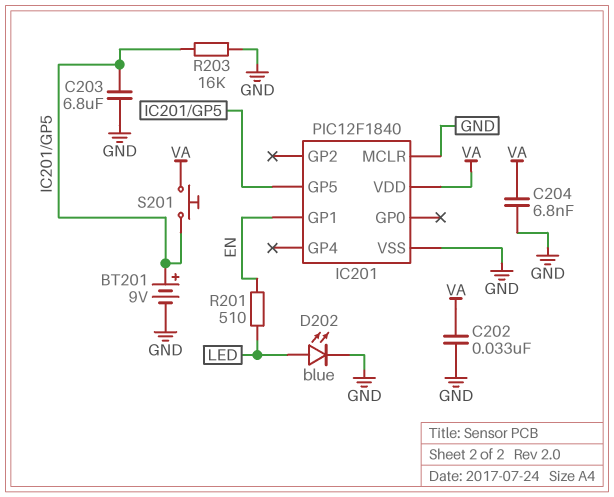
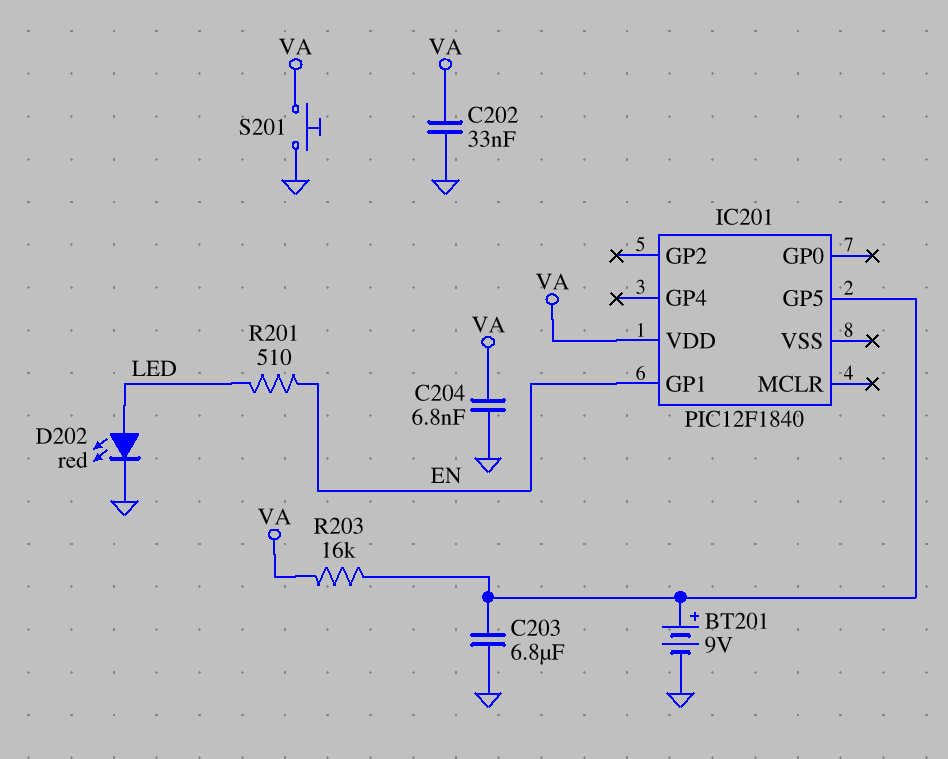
D202: LED blue (A LED, K GND) -> LED red (A LED, K GND)
IC201 pin MCLR: GND -> none
IC201 pin VSS: GND -> none
R203: 16k (GND, IC201/GP5) -> 16k (IC201/GP5, VA)
S201: button (IC201/GP5, VA) -> button (GND, VA)

